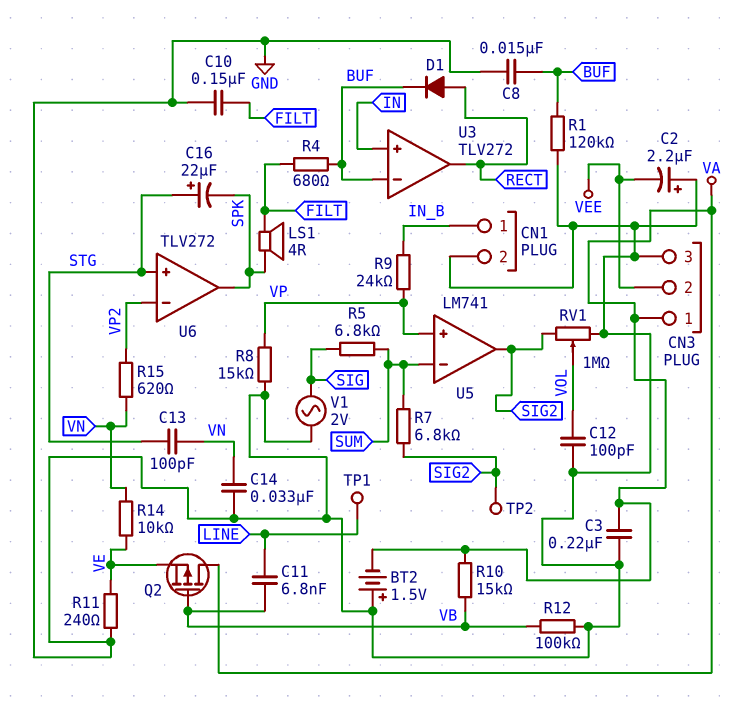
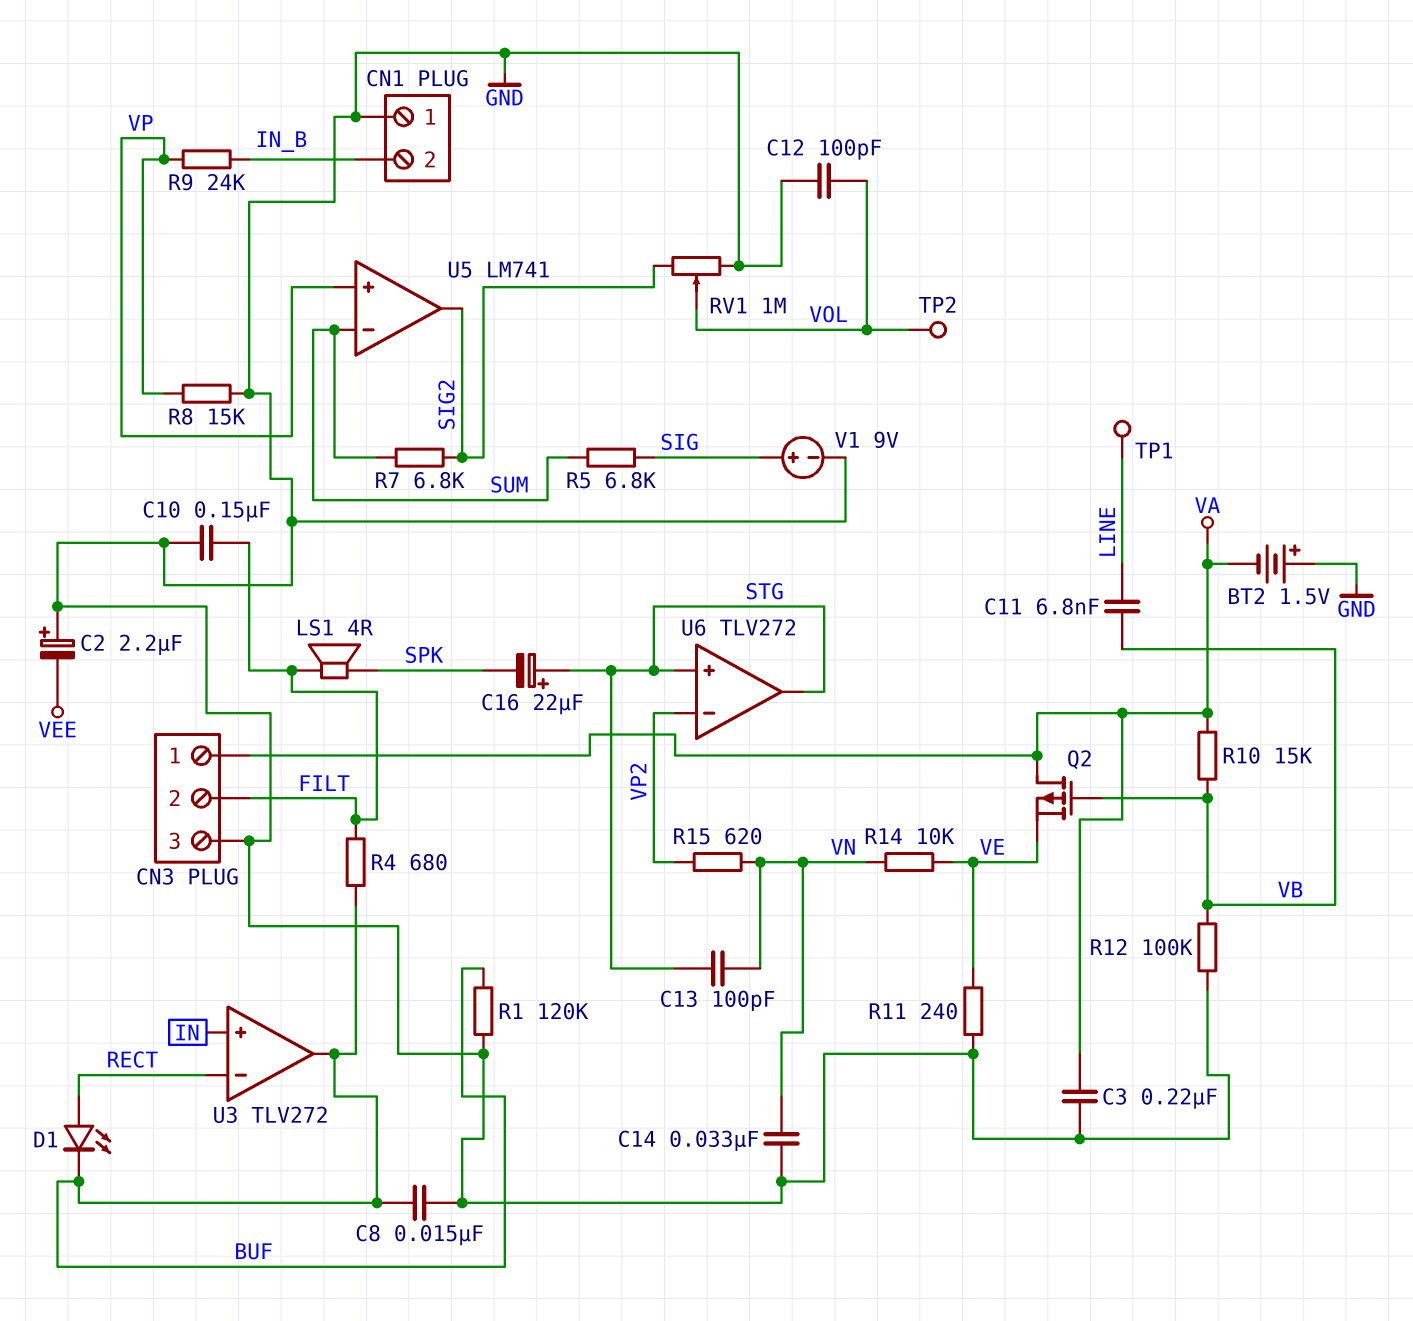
CN1 pin 1: IN_B -> GND
CN1 pin 2: GND -> IN_B
CN3 pin 2: VEE -> FILT
D1: diode (A RECT, K BUF) -> LED (A RECT, K BUF)
TP2: test point (SIG2) -> test point (VOL)
U3 pin in-: BUF -> RECT
U3 pin out: RECT -> BUF
U6 pin out: SPK -> STG
V1: AC 2V (GND, SIG) -> 9V (plus SIG, minus GND)

